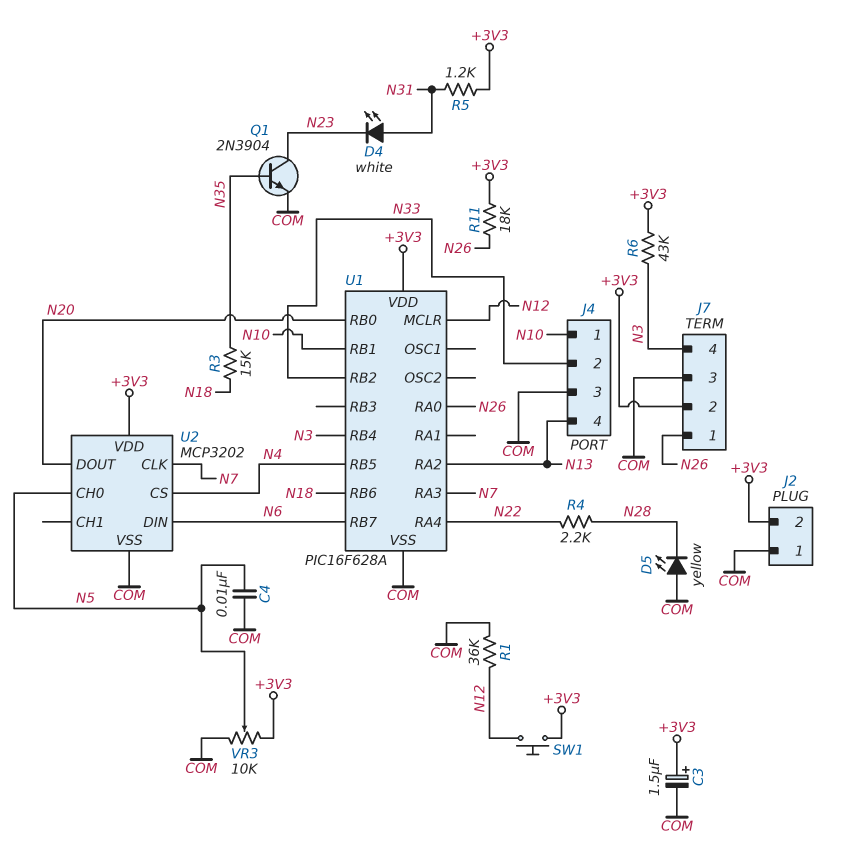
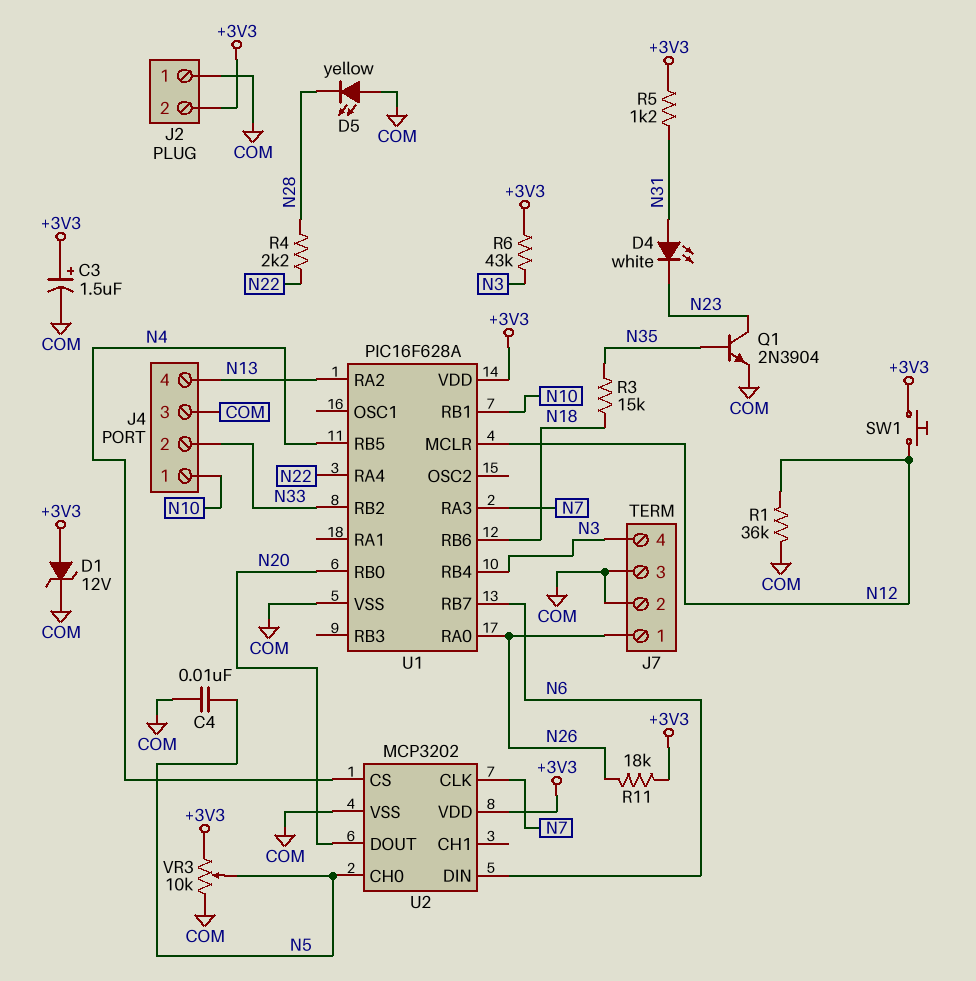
D1: none -> zener 12V (A +3V3, K COM)
J7 pin 2: +3V3 -> COM

